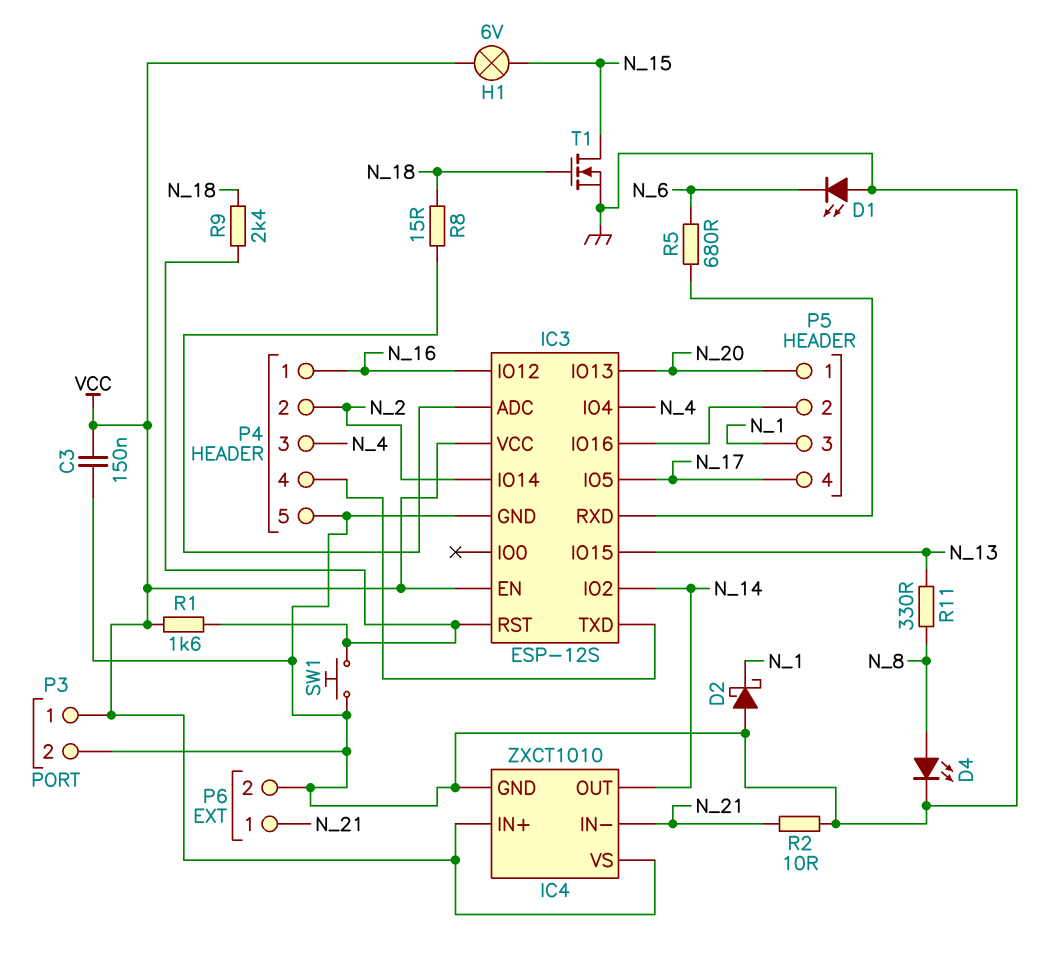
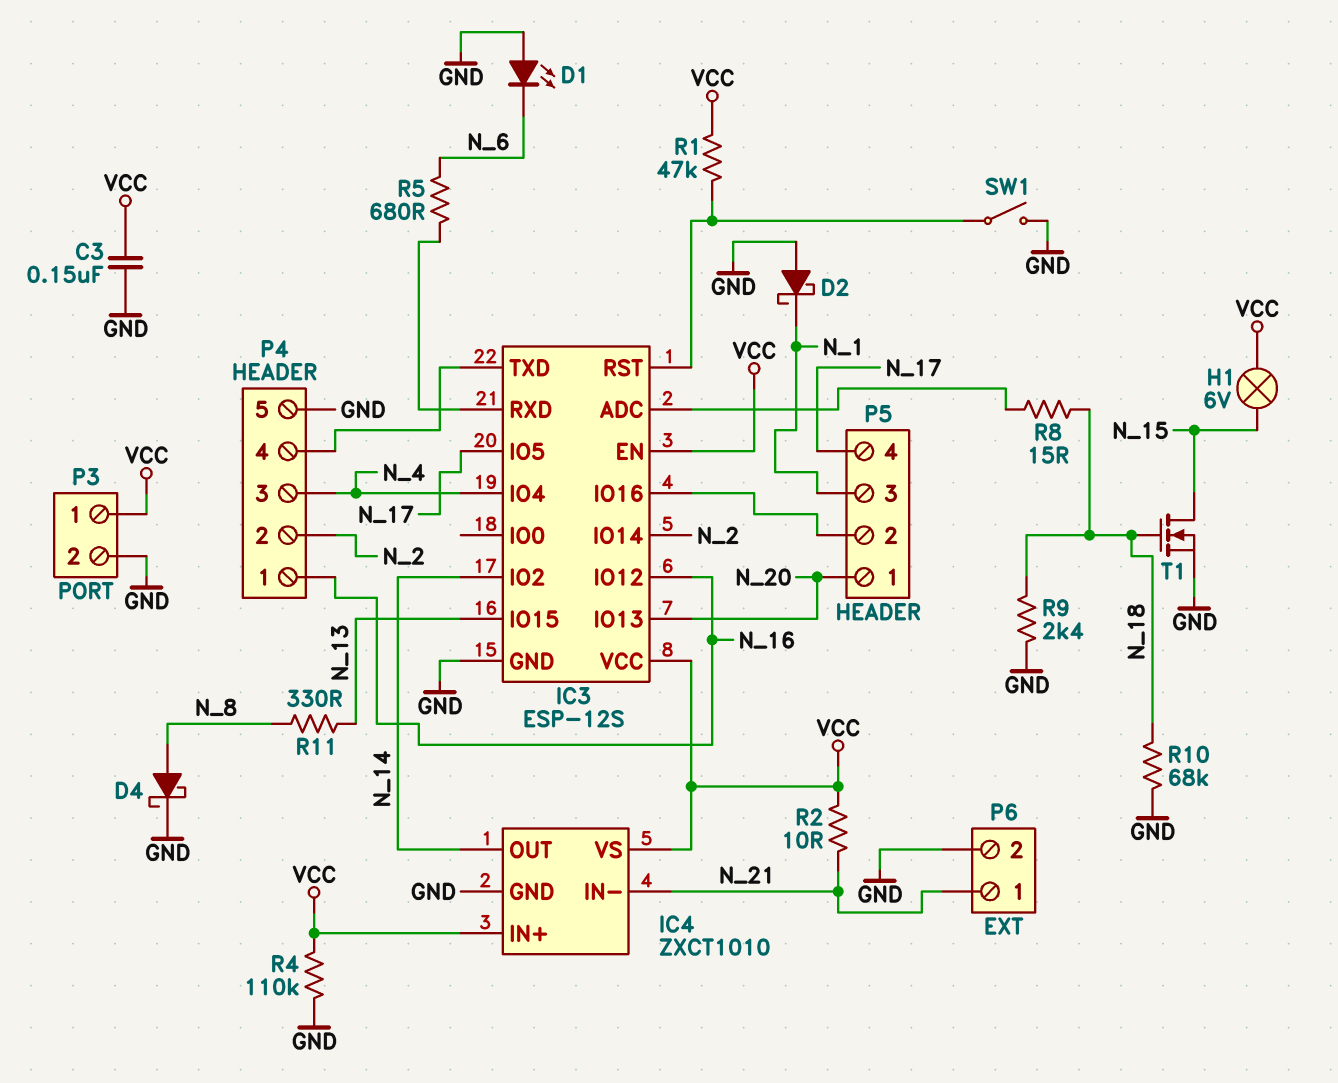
D4: LED (A N_8, K GND) -> schottky (A N_8, K GND)
R1: 1.6k (IC3/RST, VCC) -> 47k (IC3/RST, VCC)
R2: 10 (GND, N_21) -> 10 (N_21, VCC)
R4: none -> 110k (GND, VCC)
R9: 2.4k (IC3/RST, N_18) -> 2.4k (GND, N_18)
R10: none -> 68k (GND, N_18)
SW1: button (GND, IC3/RST) -> switch (GND, IC3/RST)

